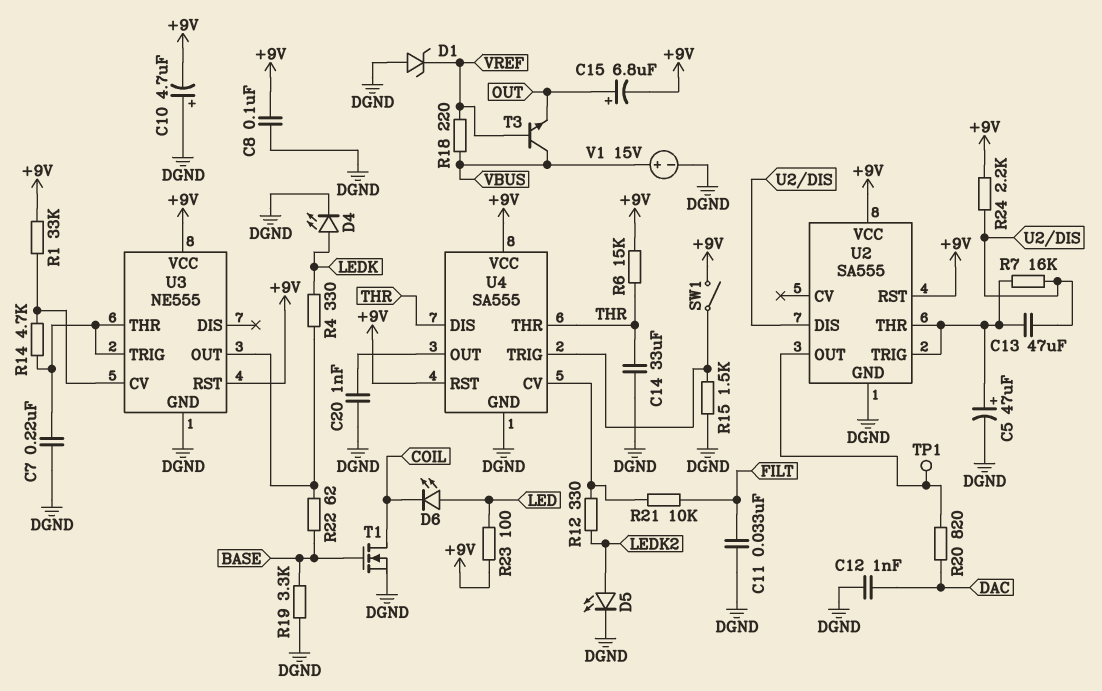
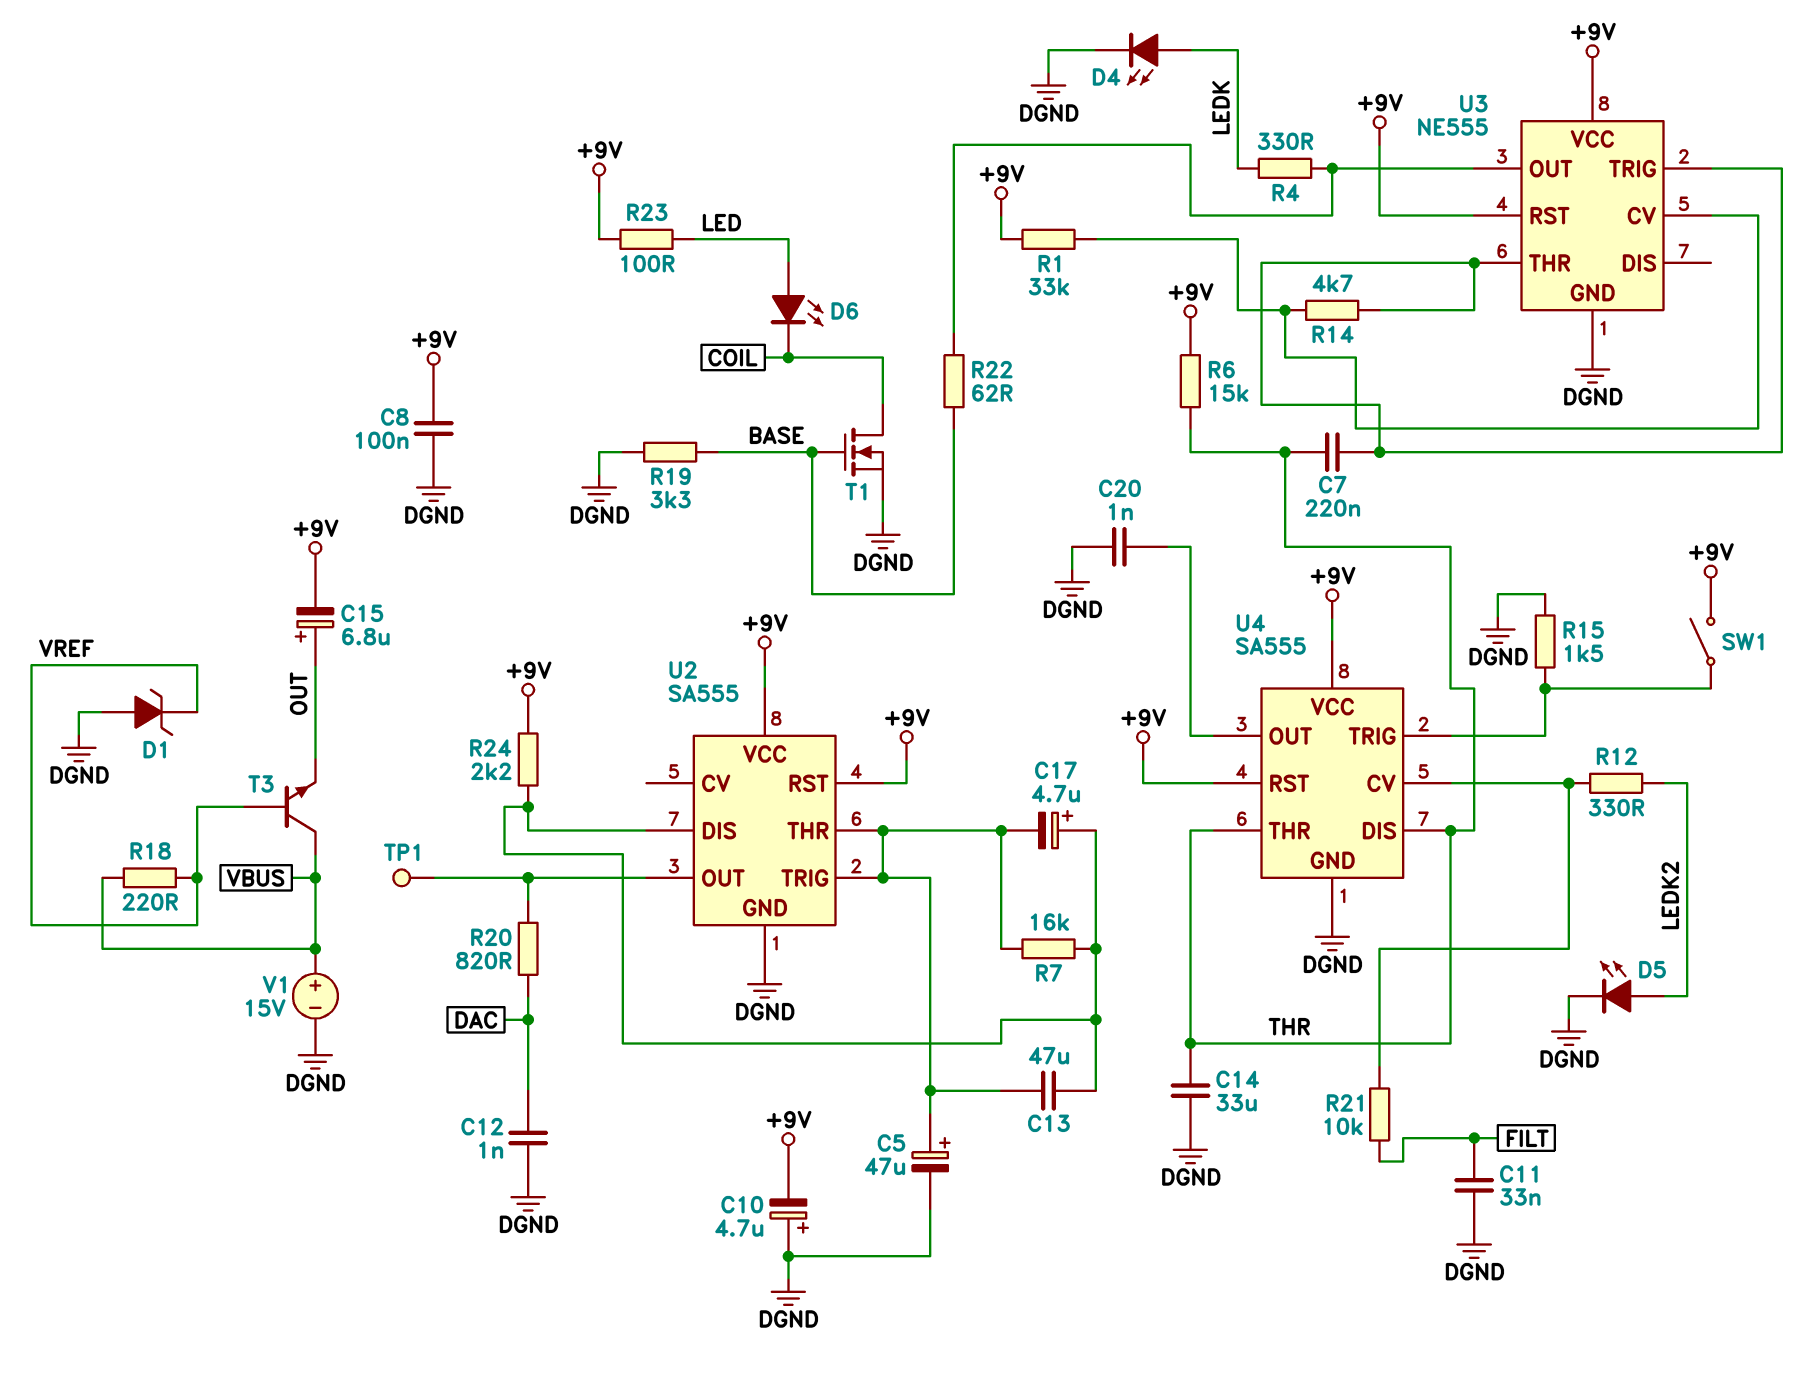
C7: 220nF (DGND, U3/THR) -> 220nF (THR, U3/THR)
C17: none -> 4.7uF (plus U2/DIS, minus U2/THR)

